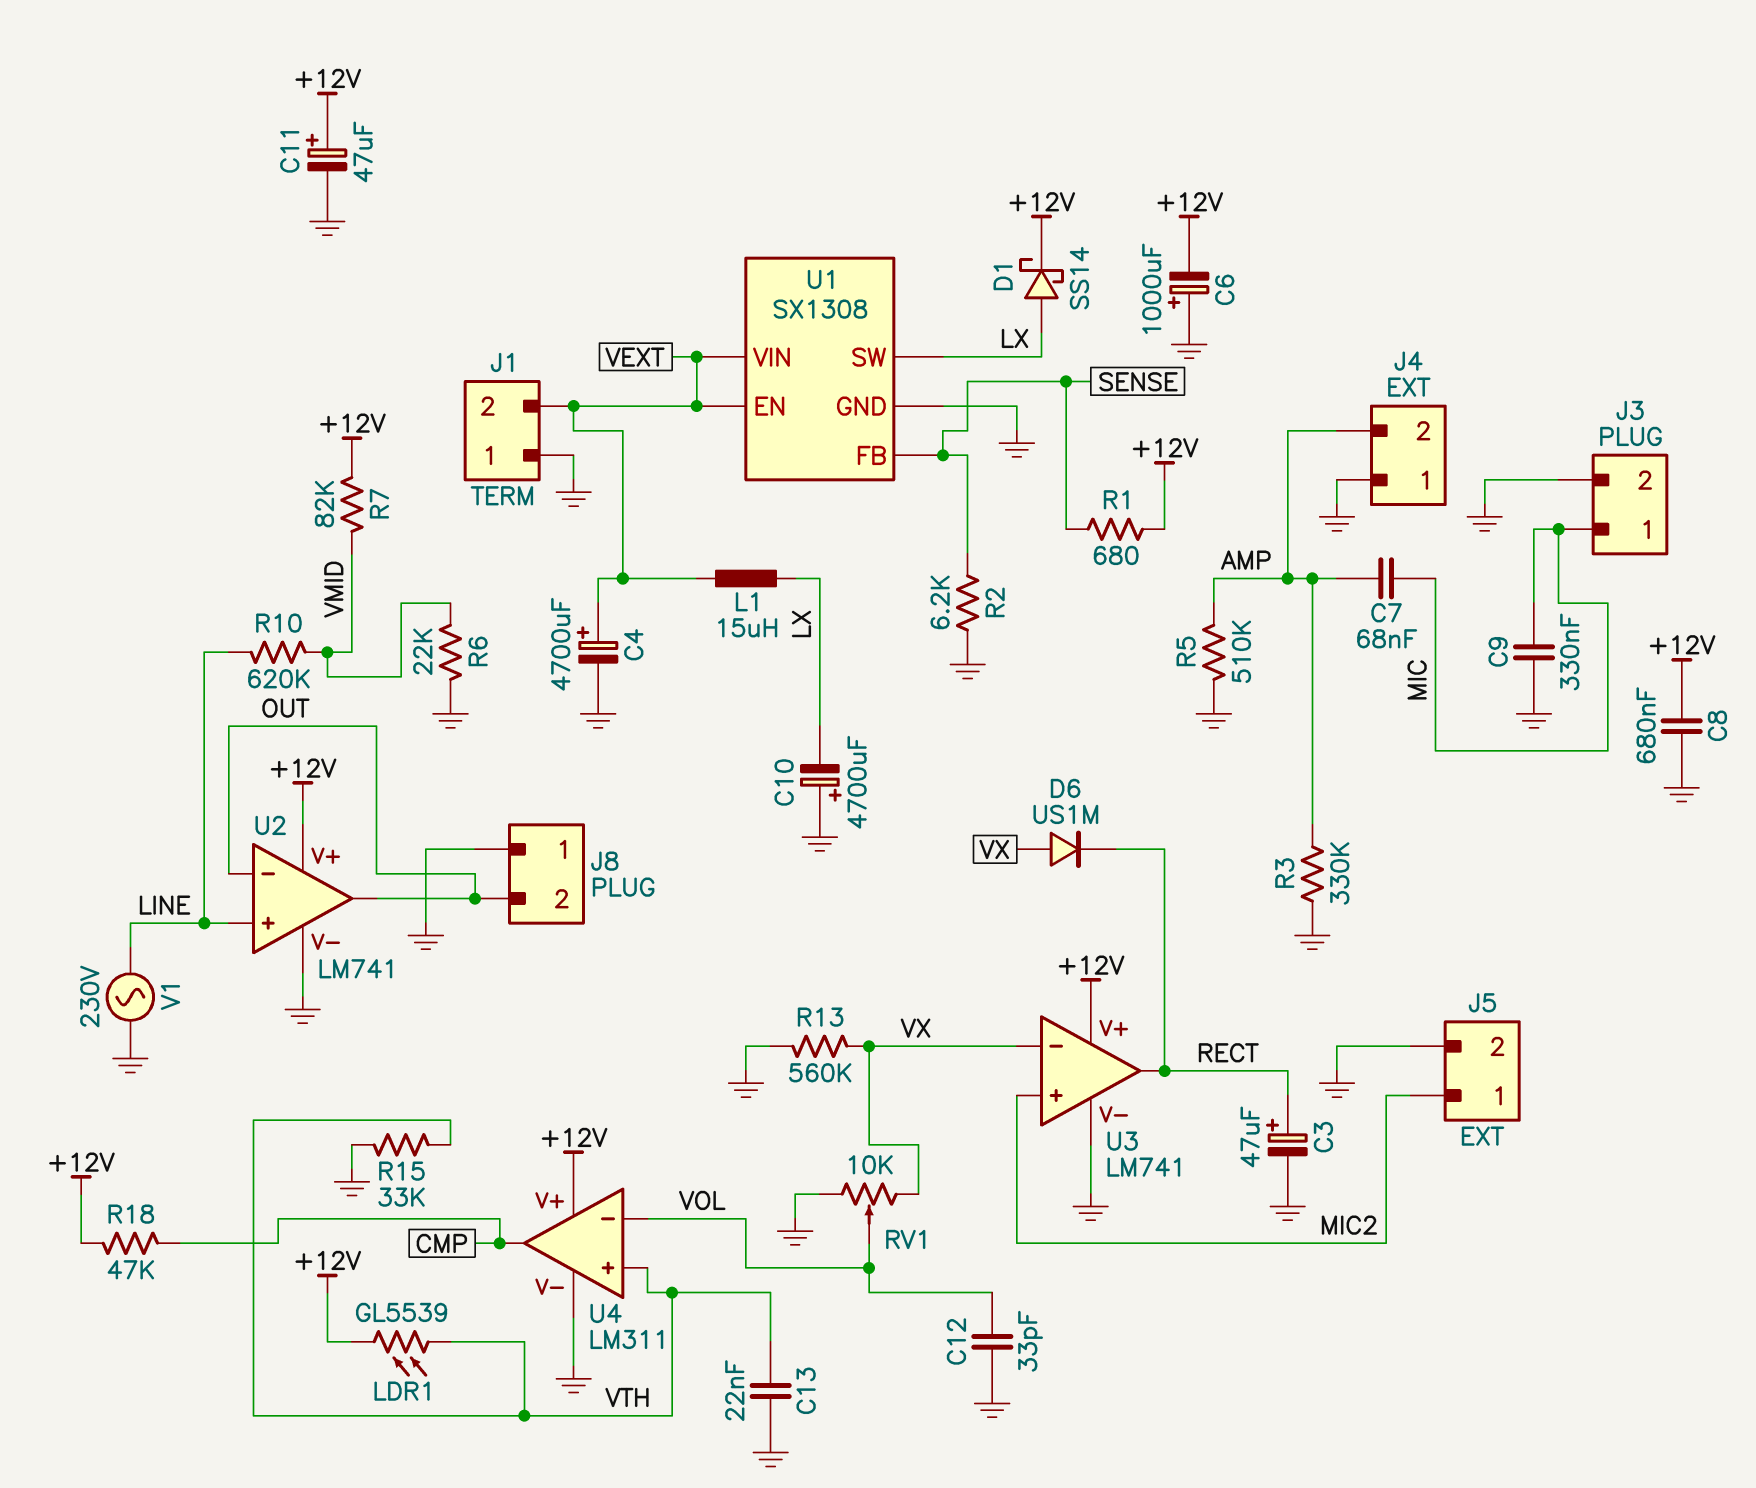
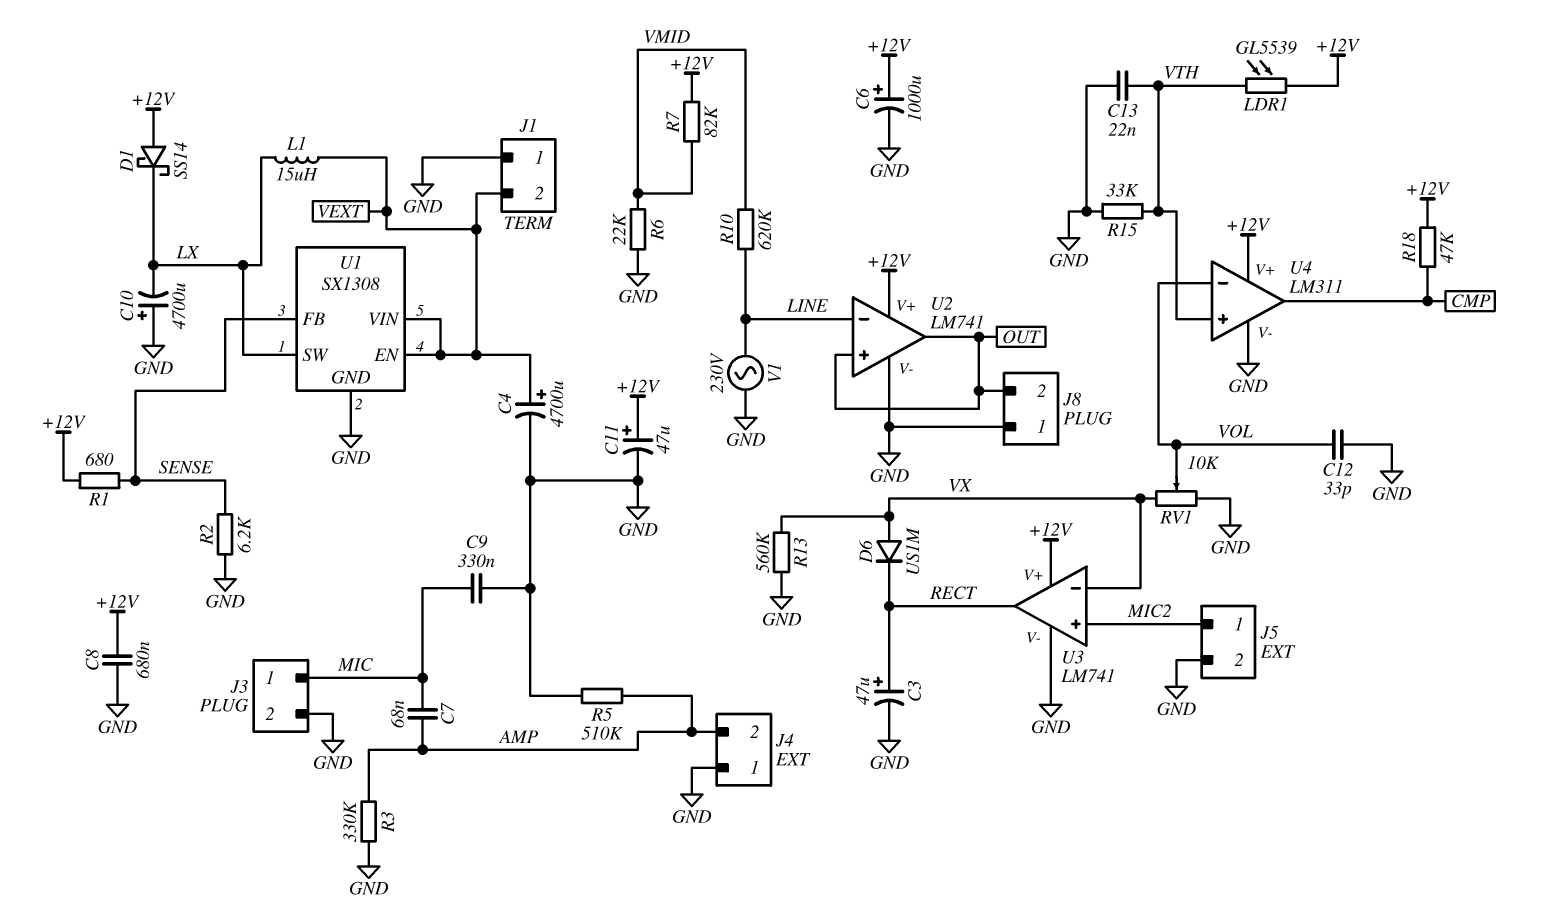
C6: 1000uF (plus GND, minus +12V) -> 1000uF (plus +12V, minus GND)
D1: schottky SS14 (A LX, K +12V) -> schottky SS14 (A +12V, K LX)
U2 pin in+: LINE -> OUT
U2 pin in-: OUT -> LINE

